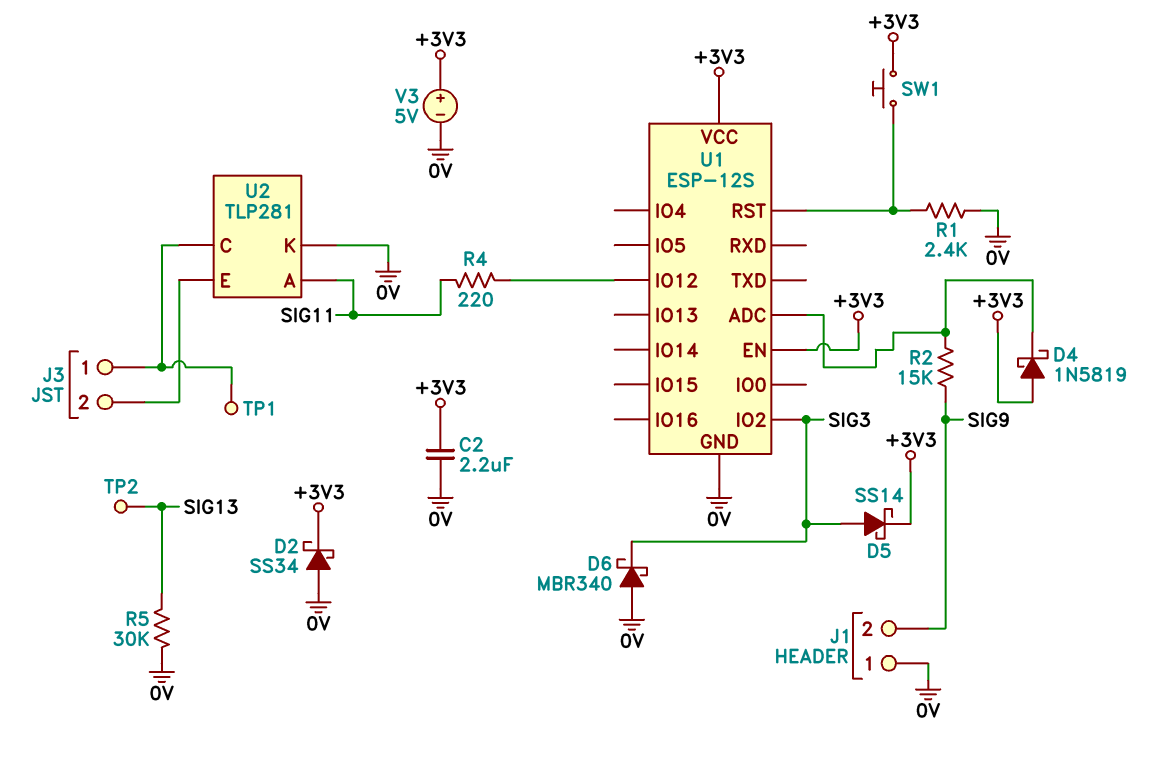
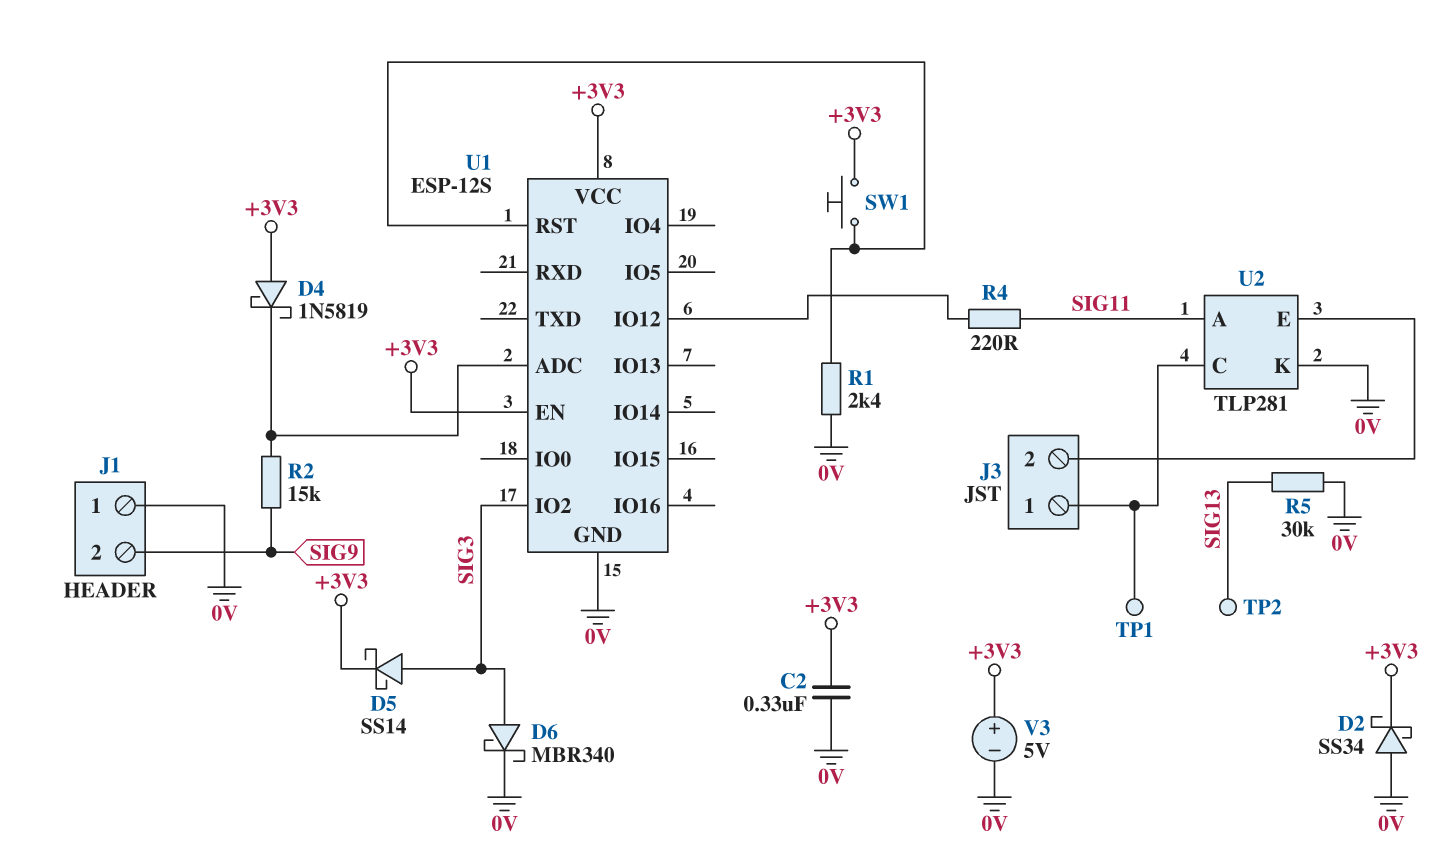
C2: 2.2uF (+3V3, 0V) -> 330nF (+3V3, 0V)
D6: schottky MBR340 (A 0V, K SIG3) -> schottky MBR340 (A SIG3, K 0V)

